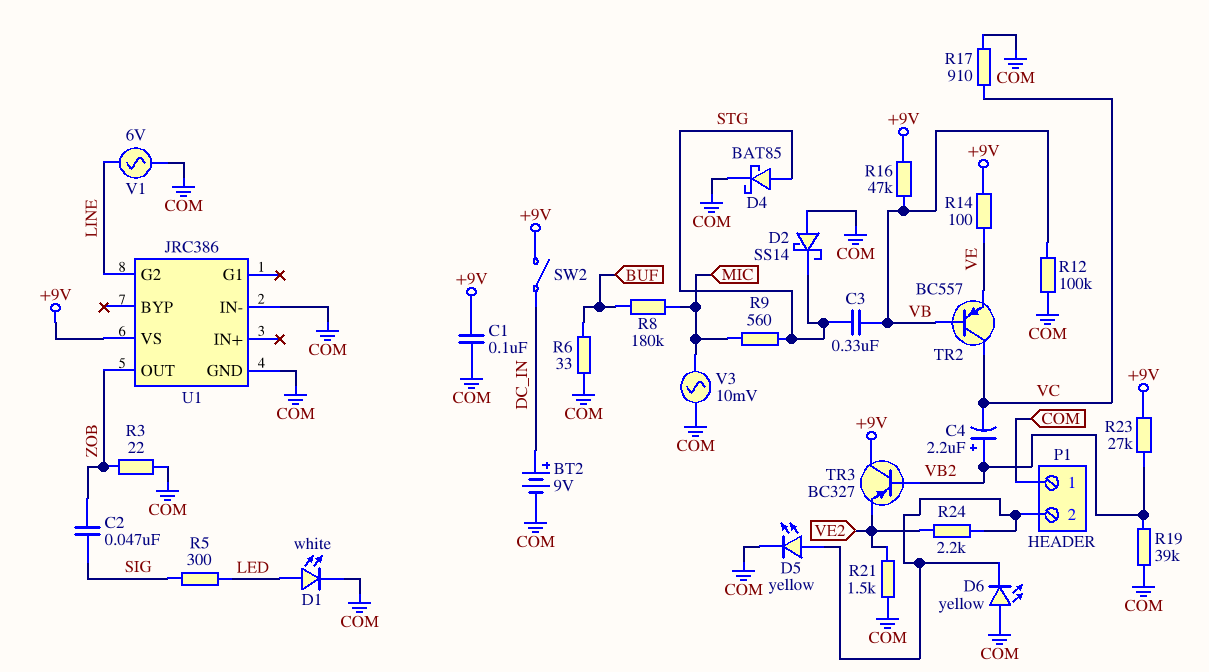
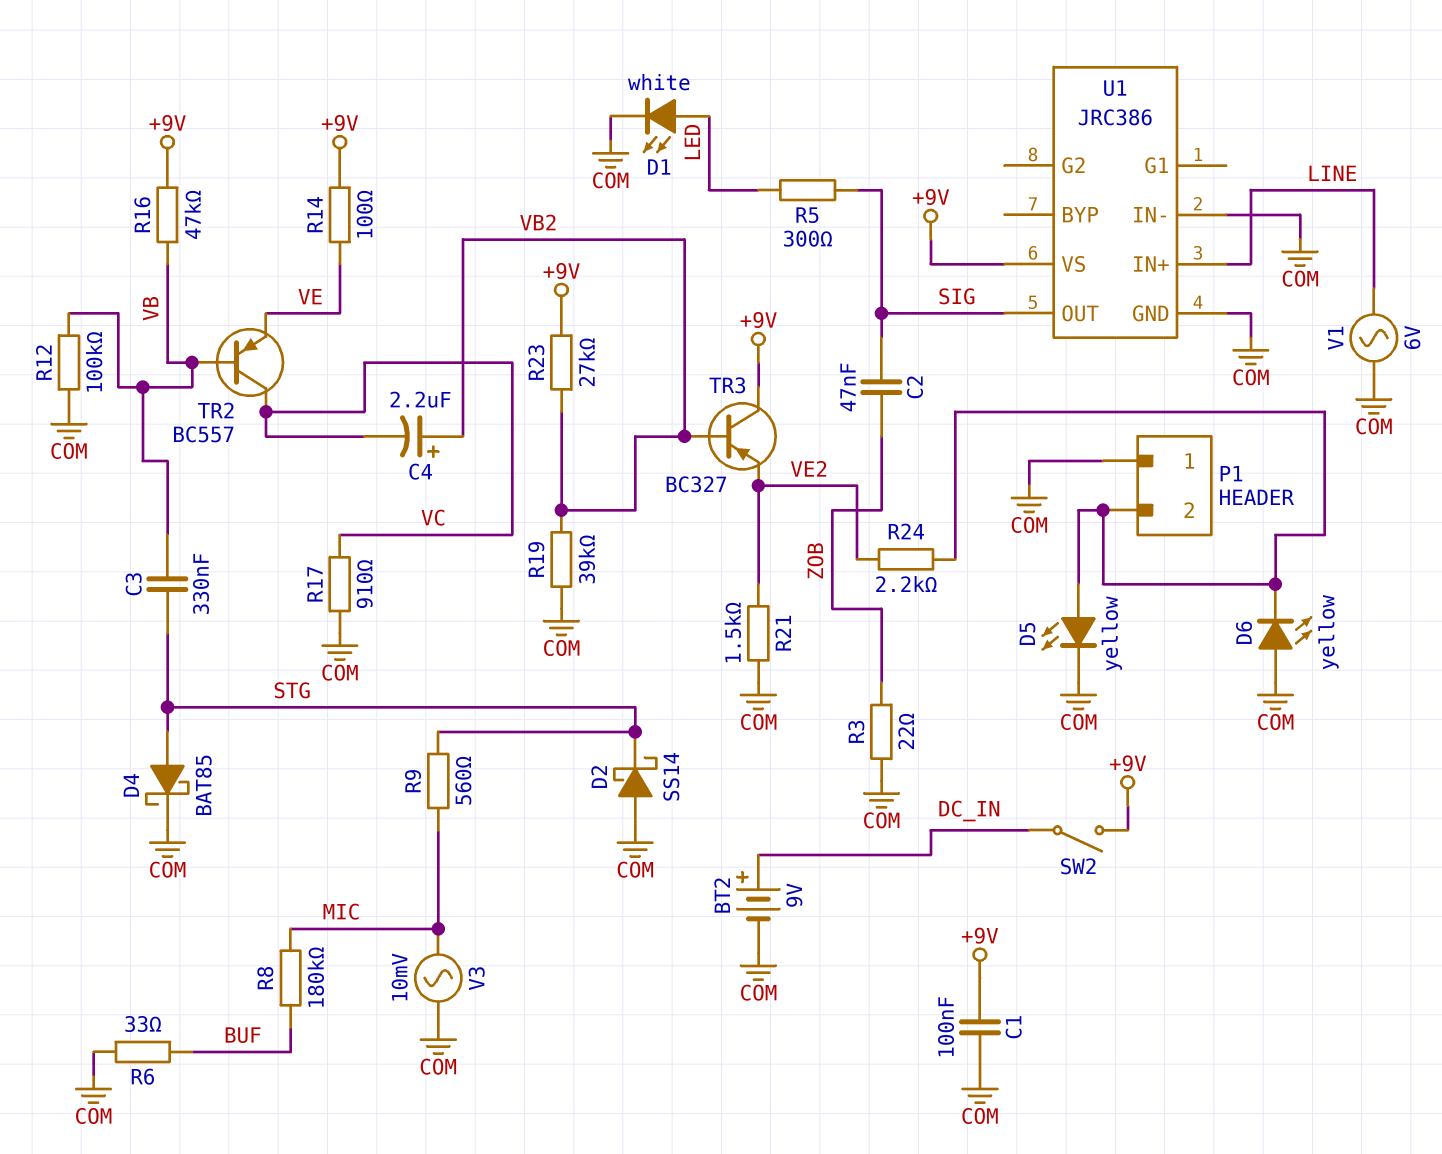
U1 pin G2: LINE -> none
U1 pin IN+: none -> LINE
U1 pin OUT: ZOB -> SIG

